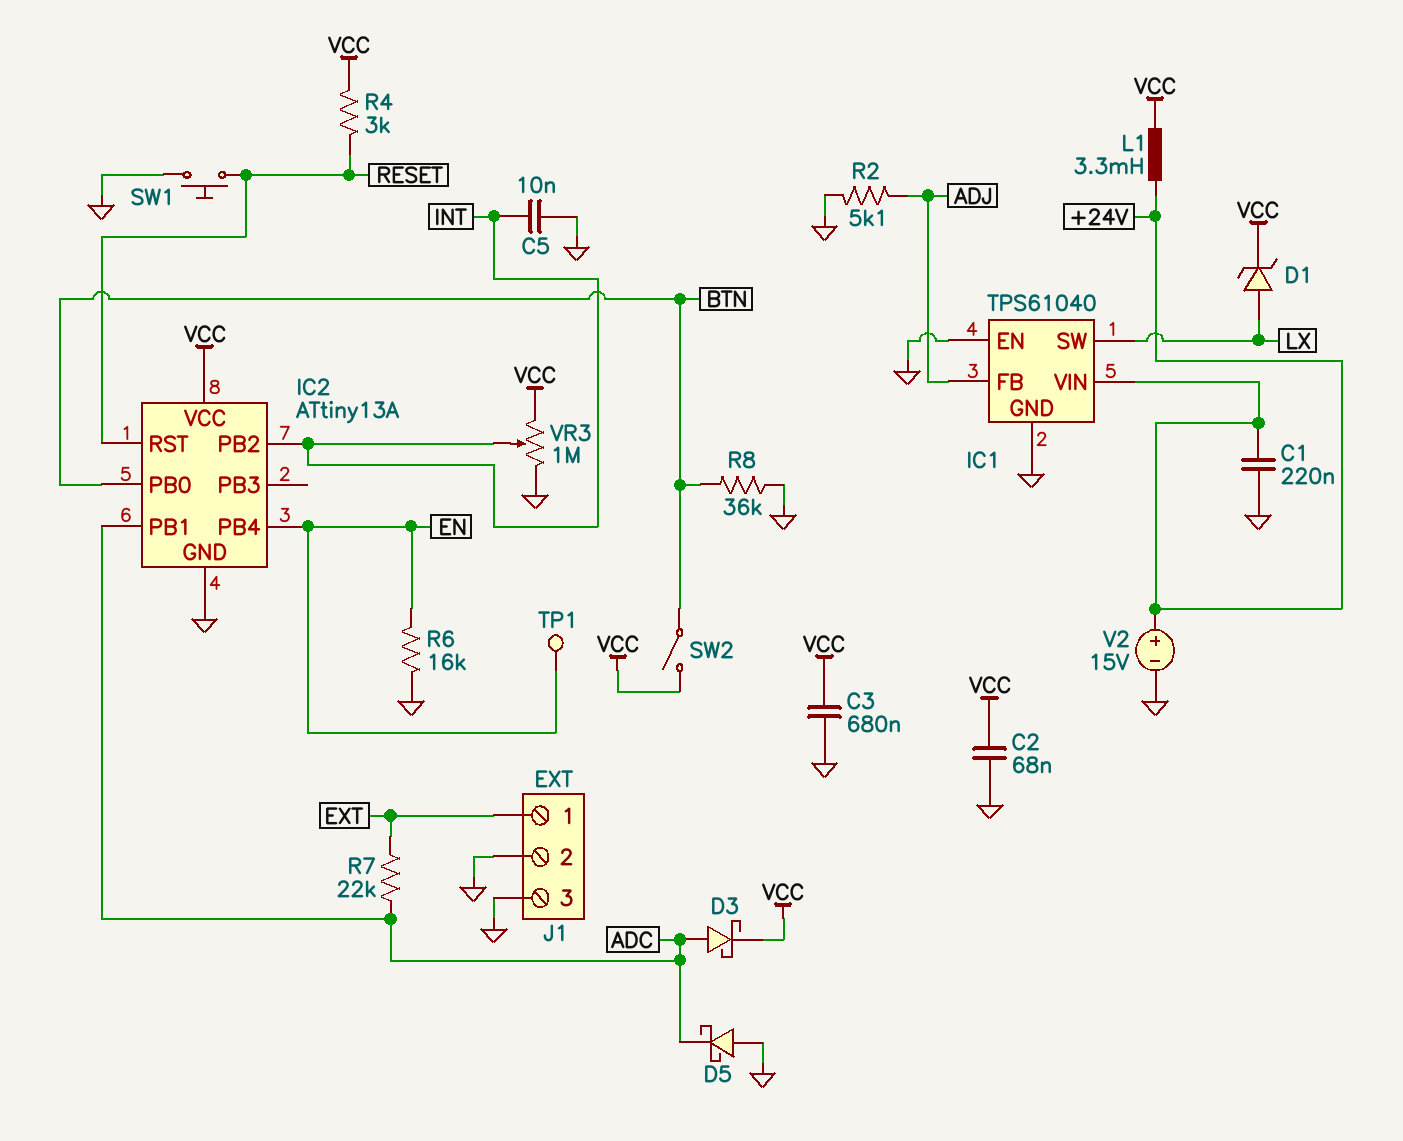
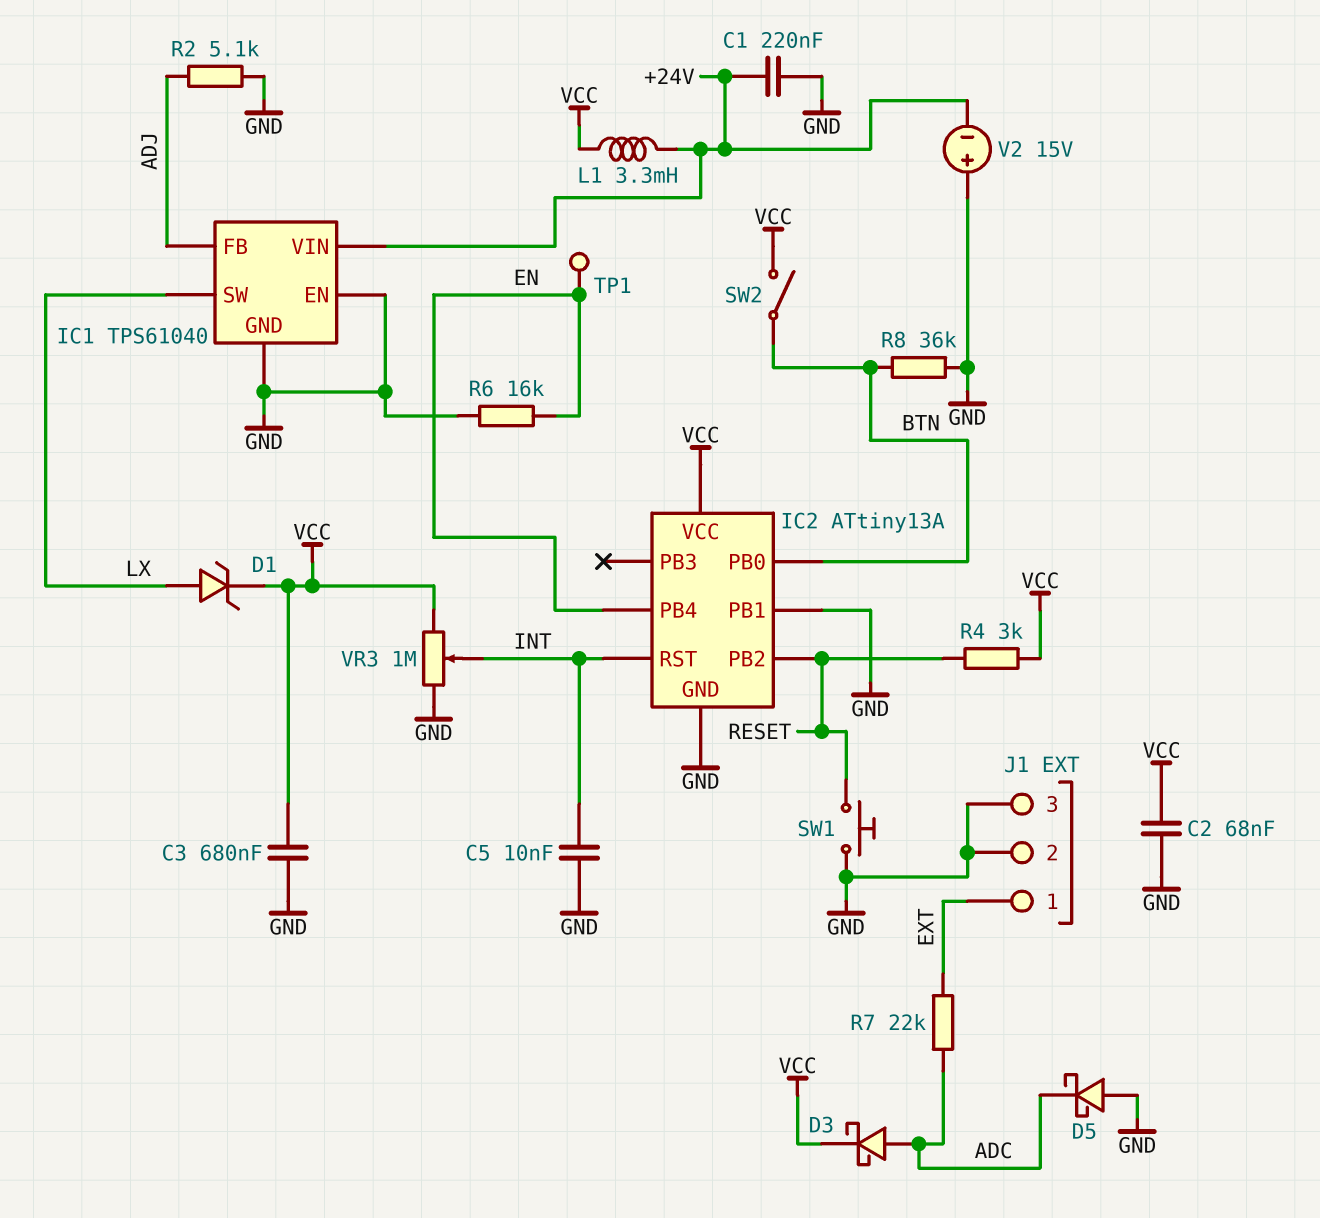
IC2 pin PB1: ADC -> GND
IC2 pin PB2: INT -> RESET
IC2 pin RST: RESET -> INT
V2: 15V (plus +24V, minus GND) -> 15V (plus GND, minus +24V)

